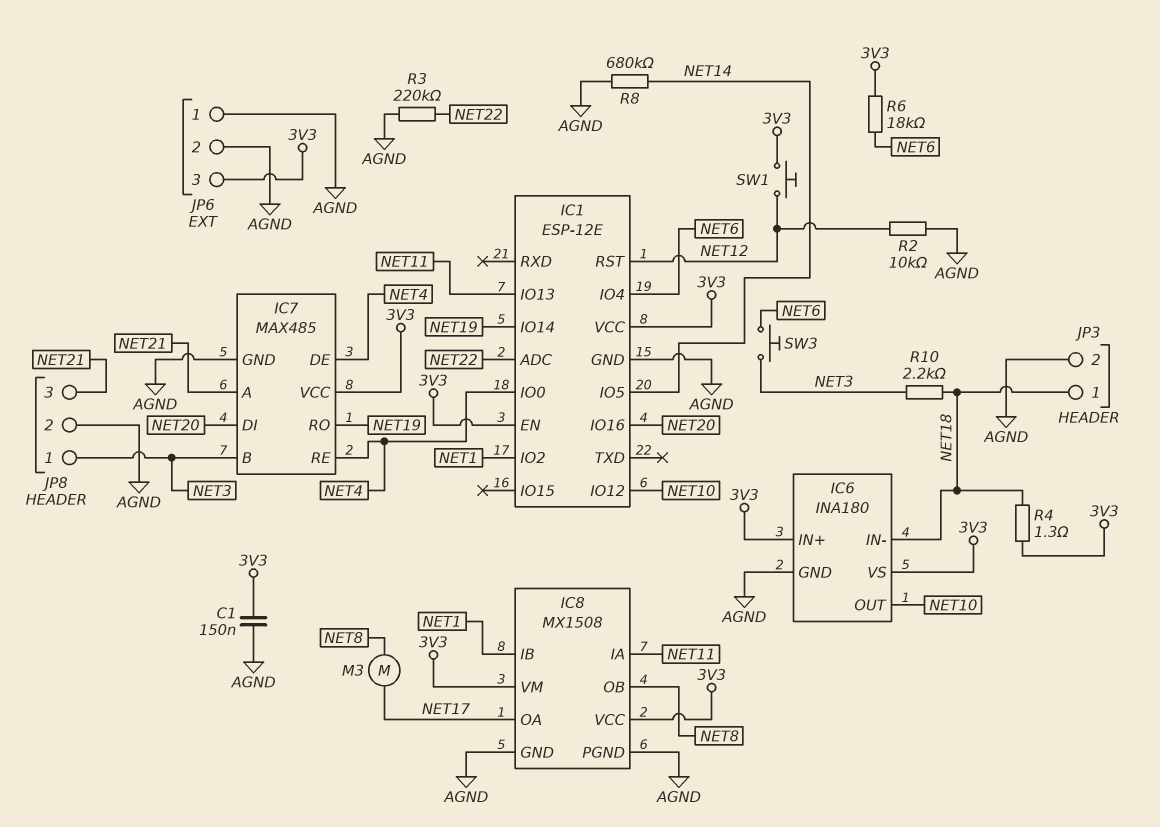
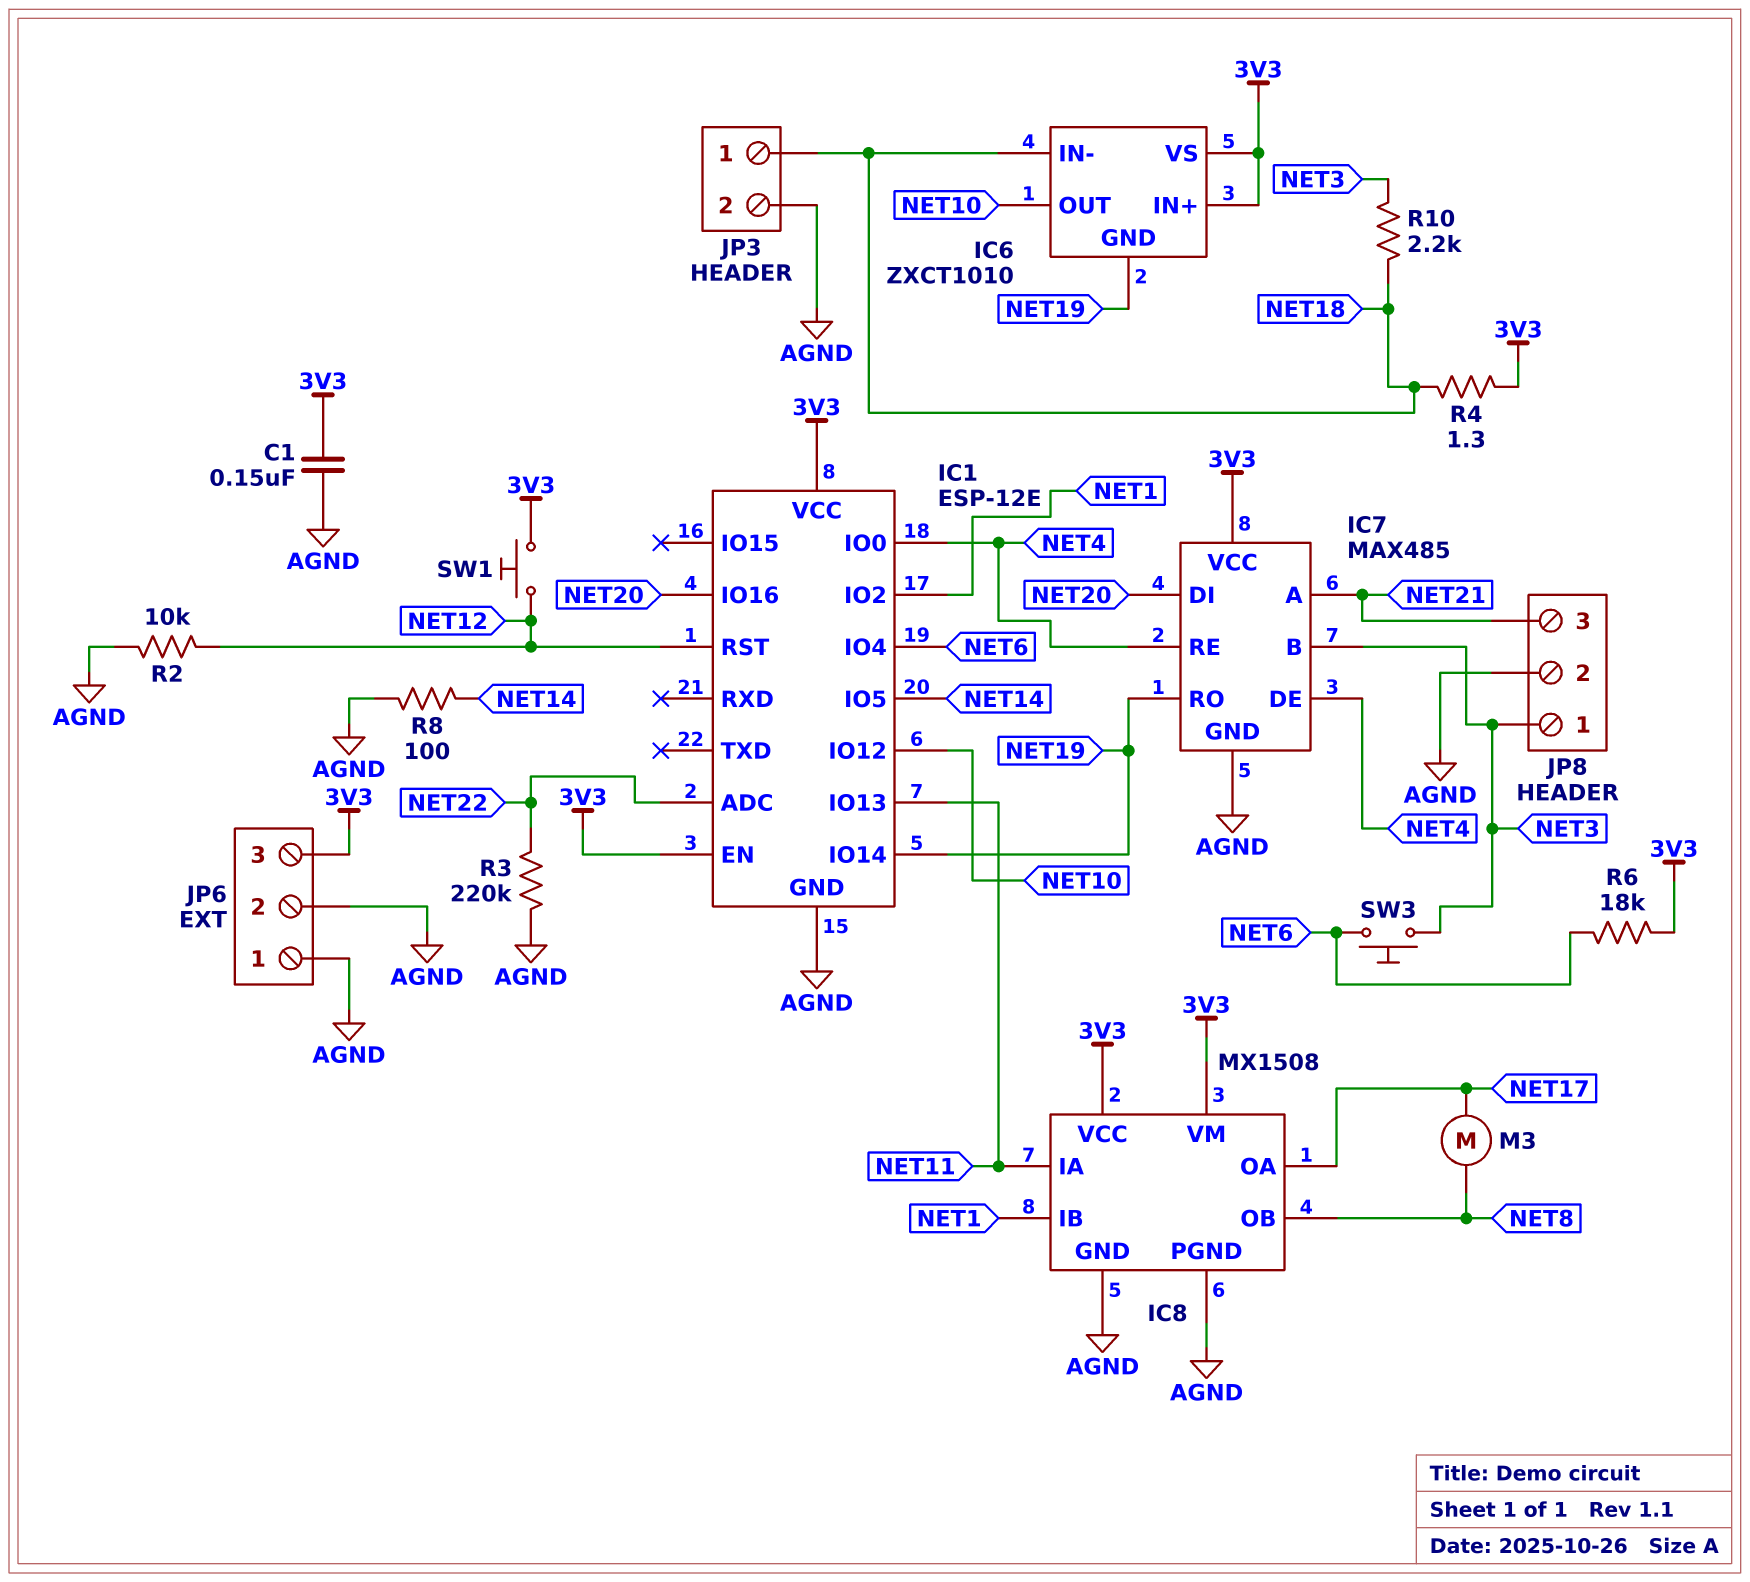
IC6: INA180 -> ZXCT1010
IC6 pin GND: AGND -> NET19
R8: 680k (AGND, NET14) -> 100 (AGND, NET14)

